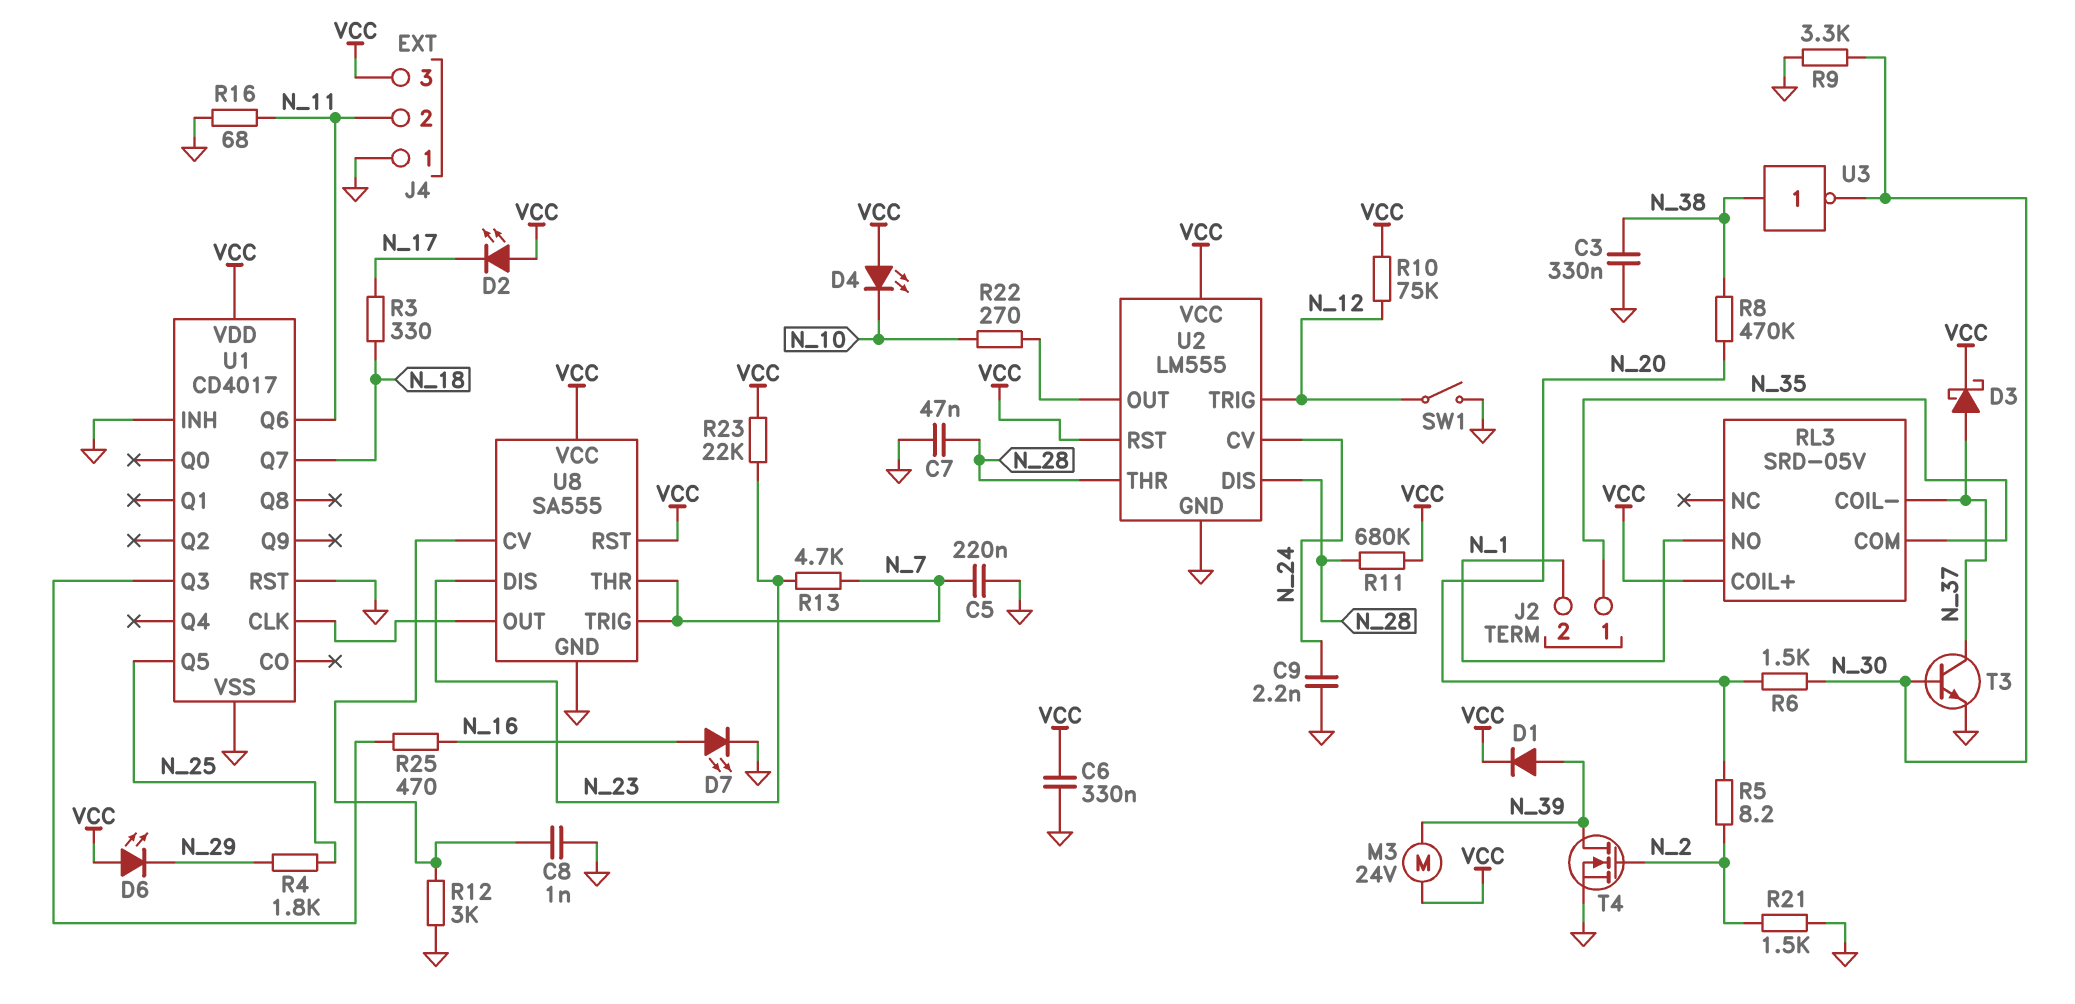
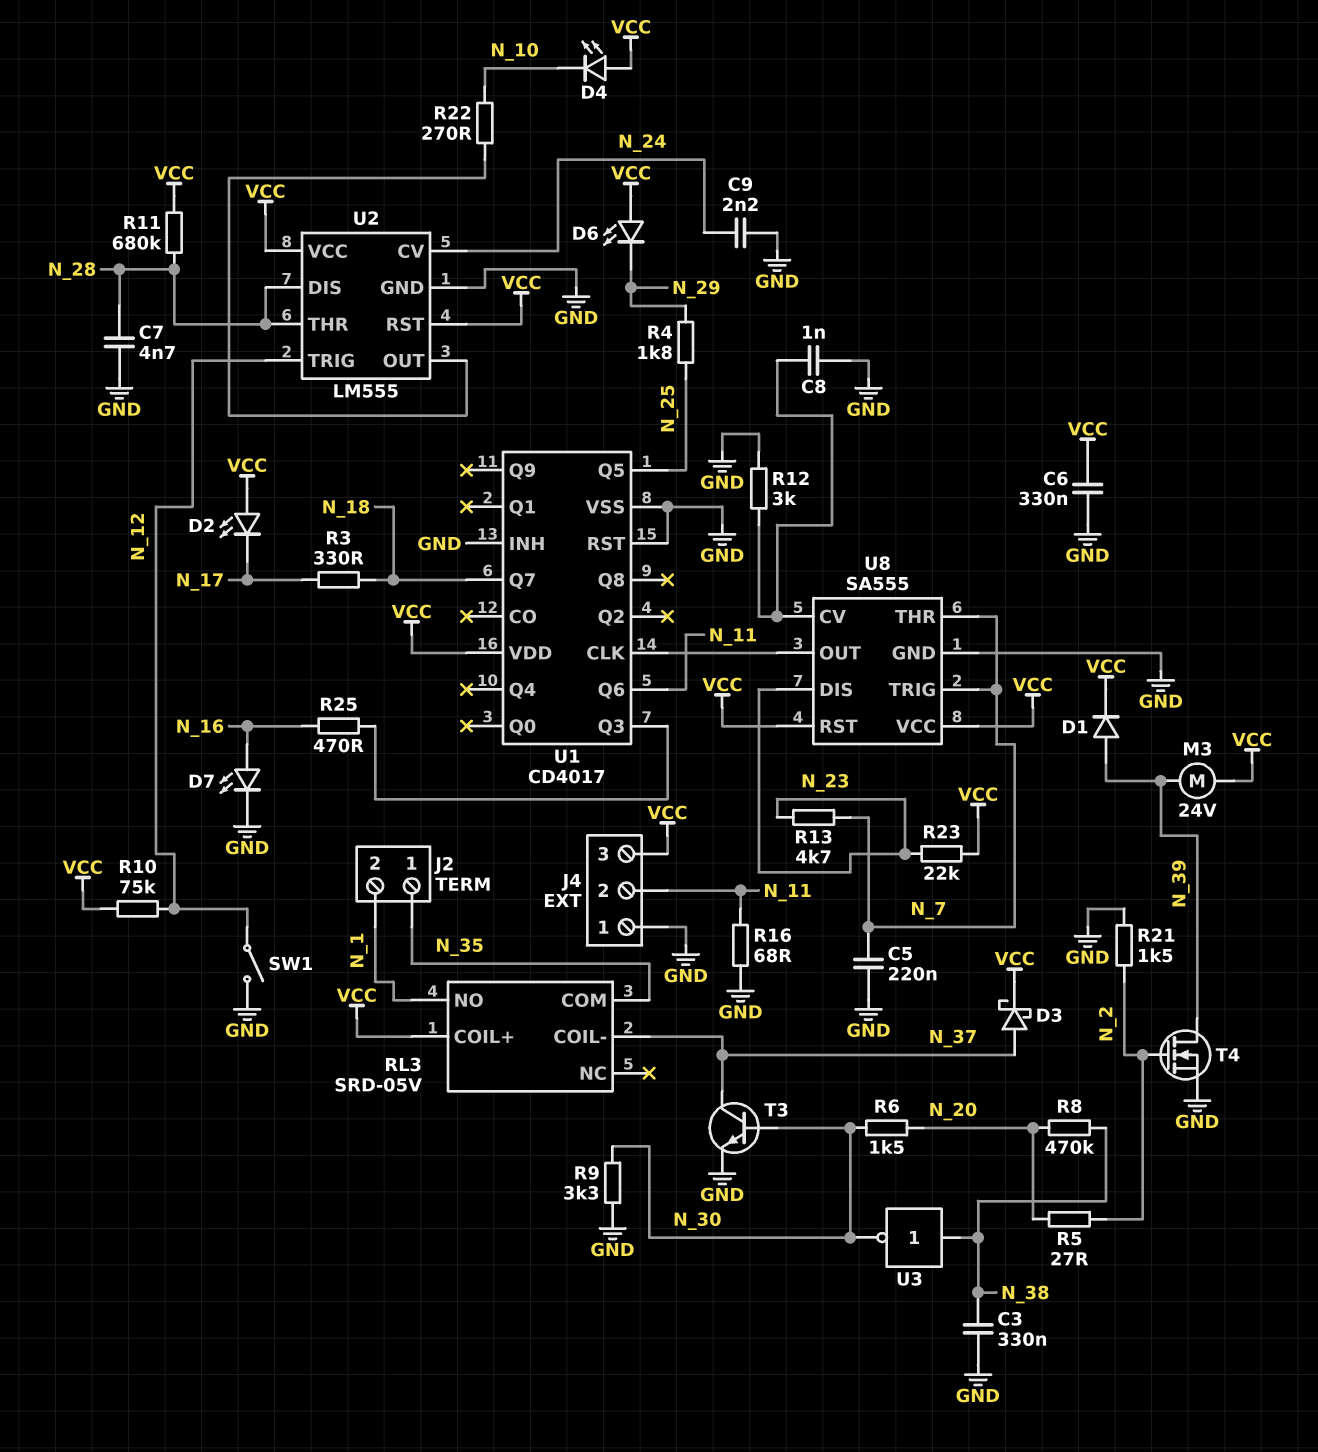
C7: 47nF (GND, N_28) -> 4.7nF (GND, N_28)
R5: 8.2 (N_2, N_20) -> 27 (N_2, N_20)

